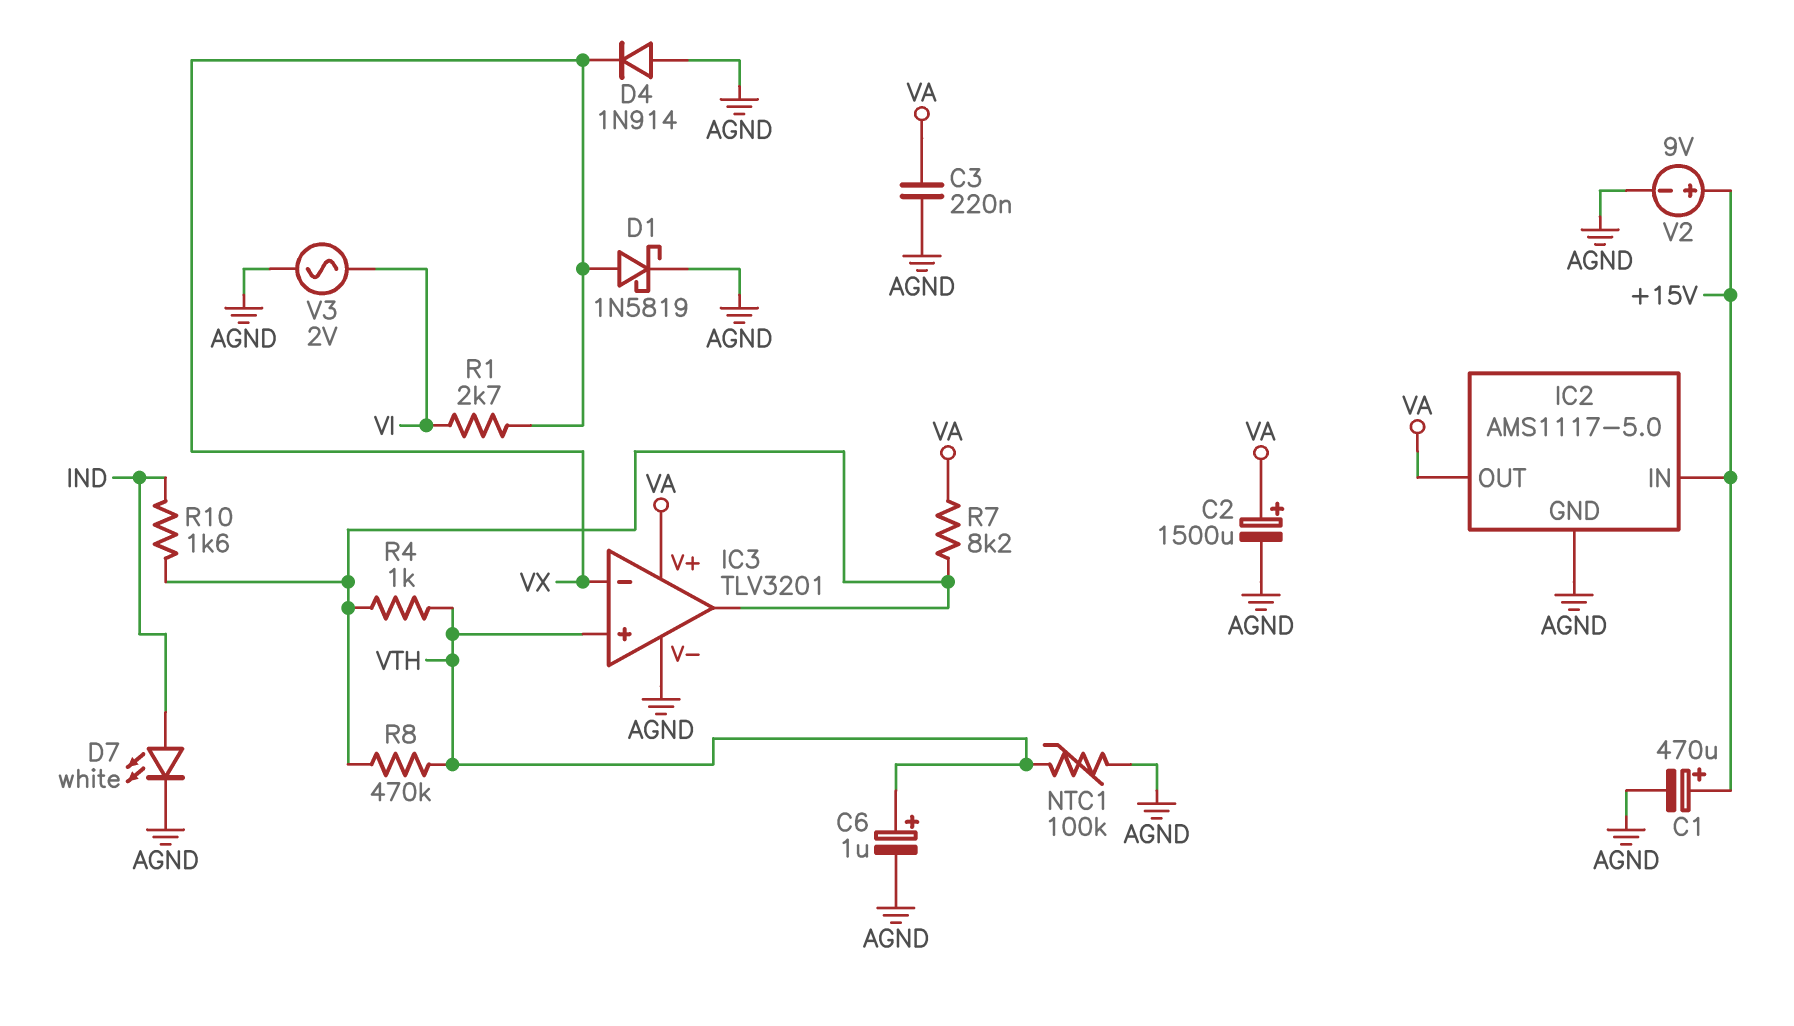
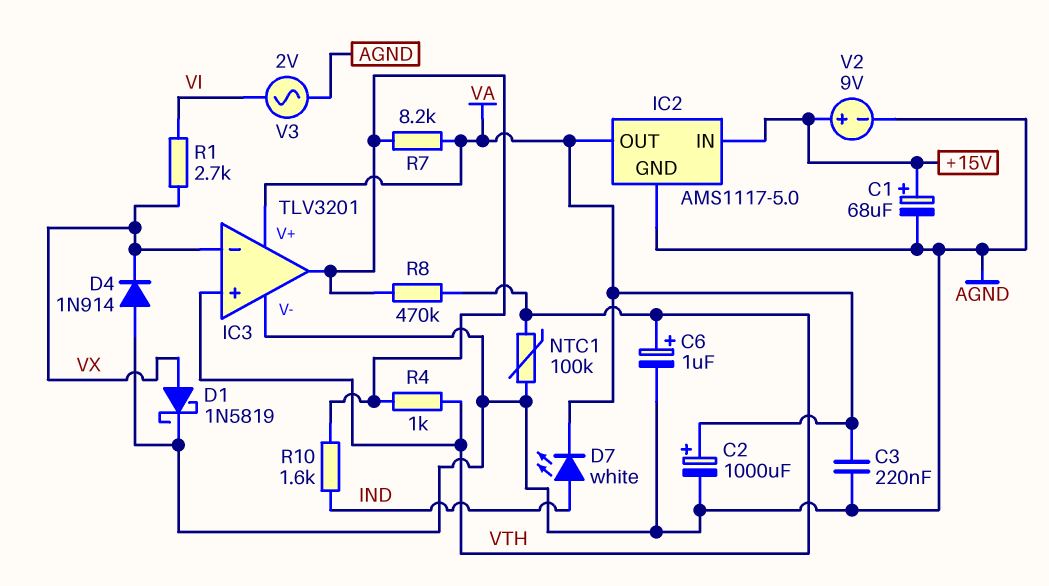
C1: 470uF (plus +15V, minus AGND) -> 68uF (plus +15V, minus AGND)
C2: 1500uF (plus VA, minus AGND) -> 1000uF (plus VA, minus AGND)
D7: LED white (A IND, K AGND) -> LED white (A IND, K VA)

